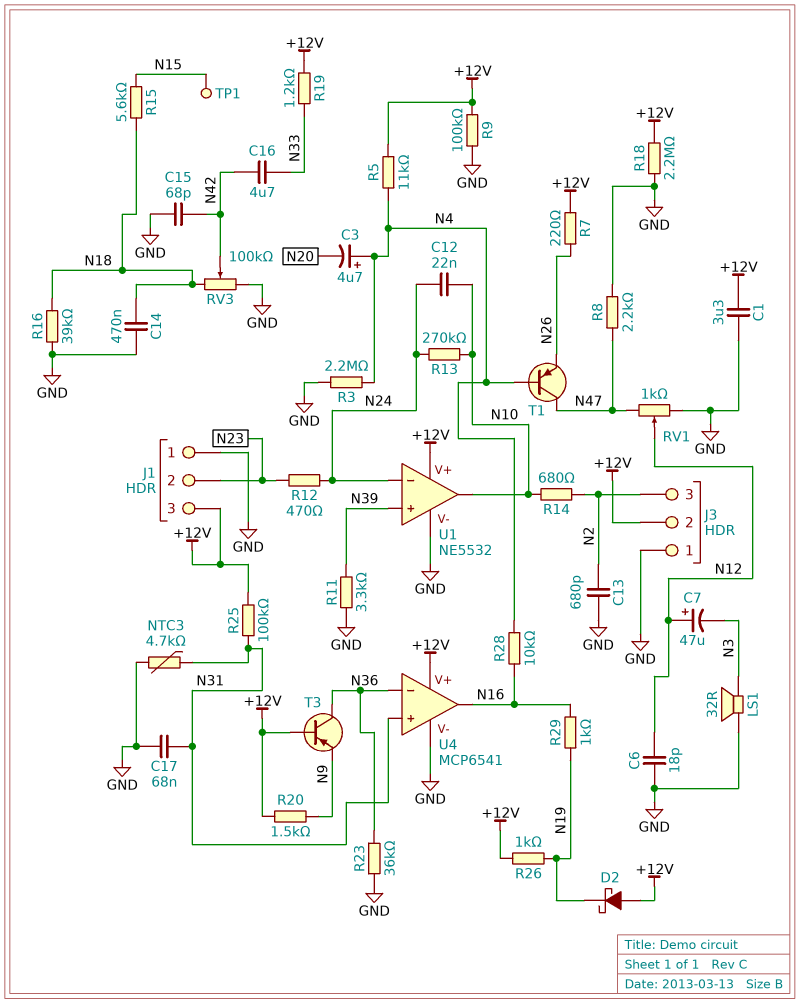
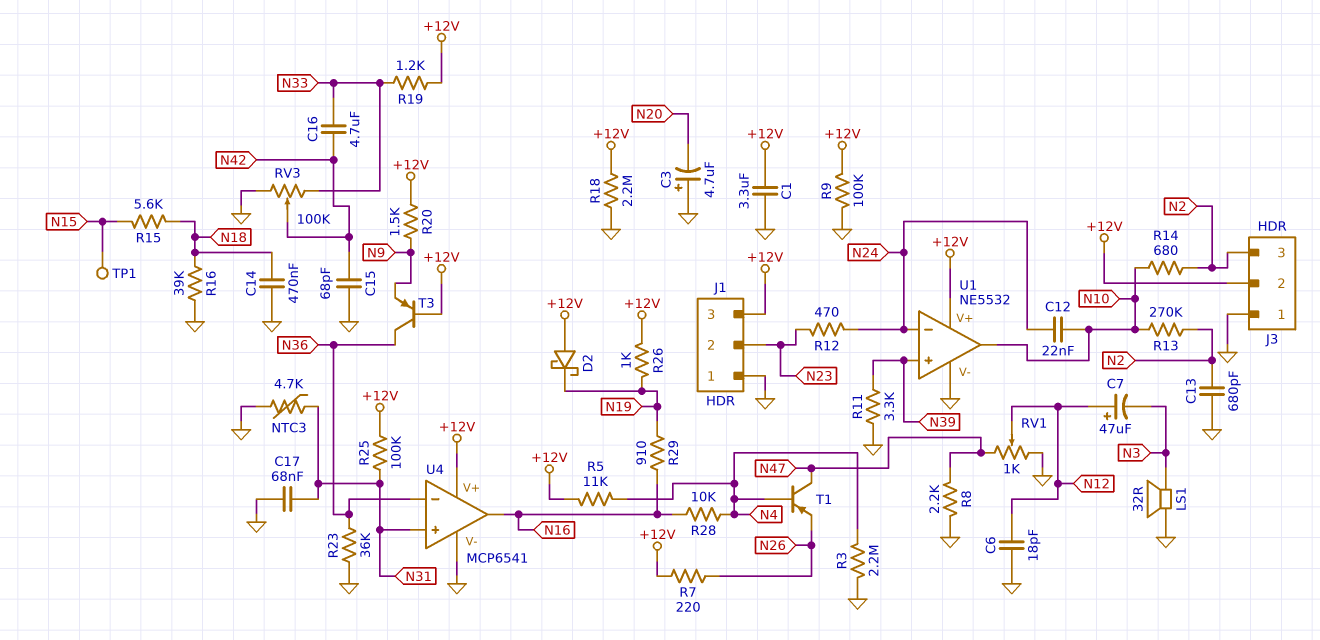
C3: 4.7uF (plus N4, minus N20) -> 4.7uF (plus GND, minus N20)
R13: 270k (N10, N24) -> 270k (N2, N10)
R29: 1k (N16, N19) -> 910 (N16, N19)
RV3: 100k (GND, N18, wiper N42) -> 100k (GND, N33, wiper N42)

